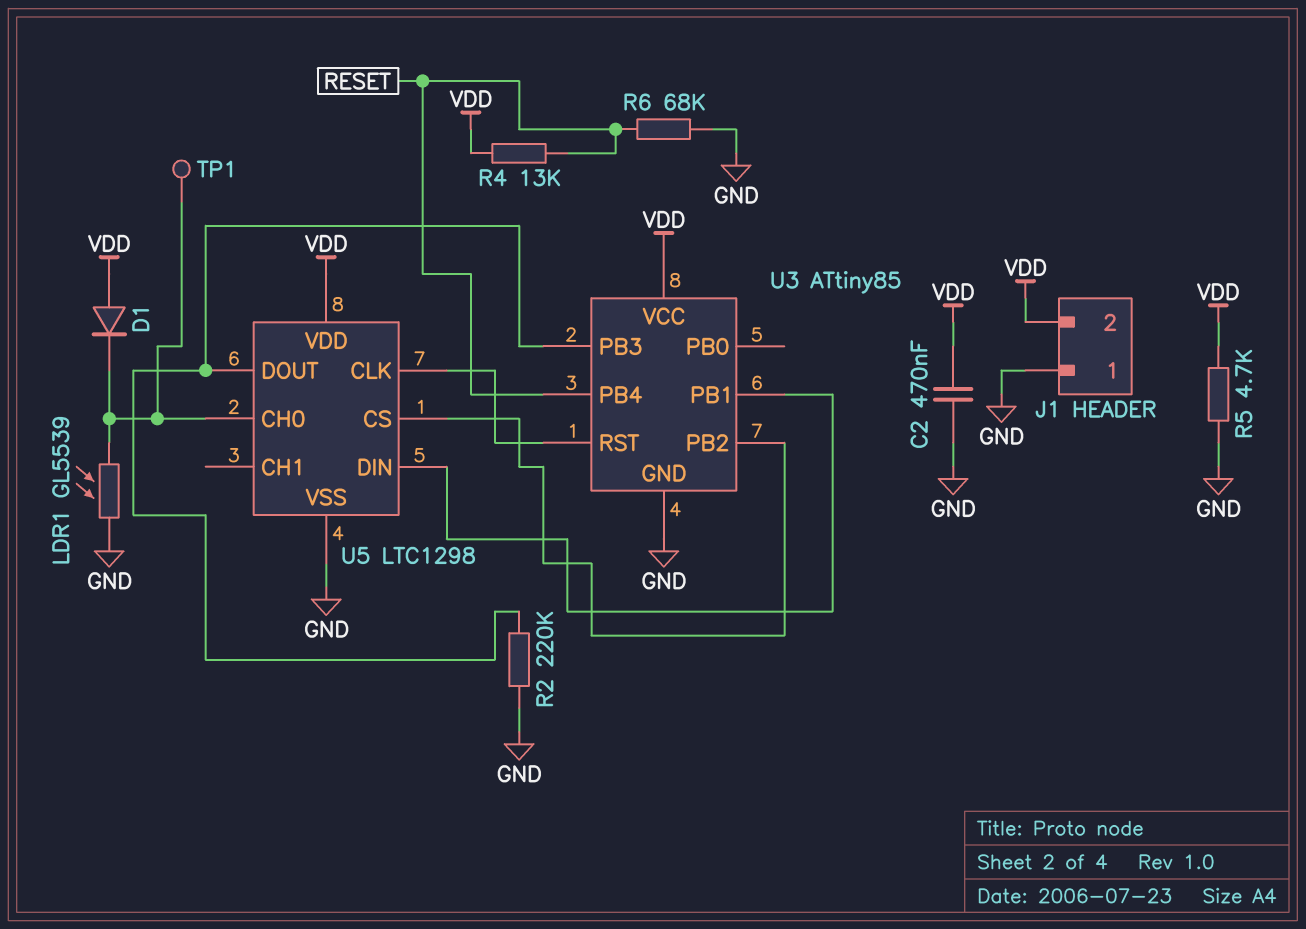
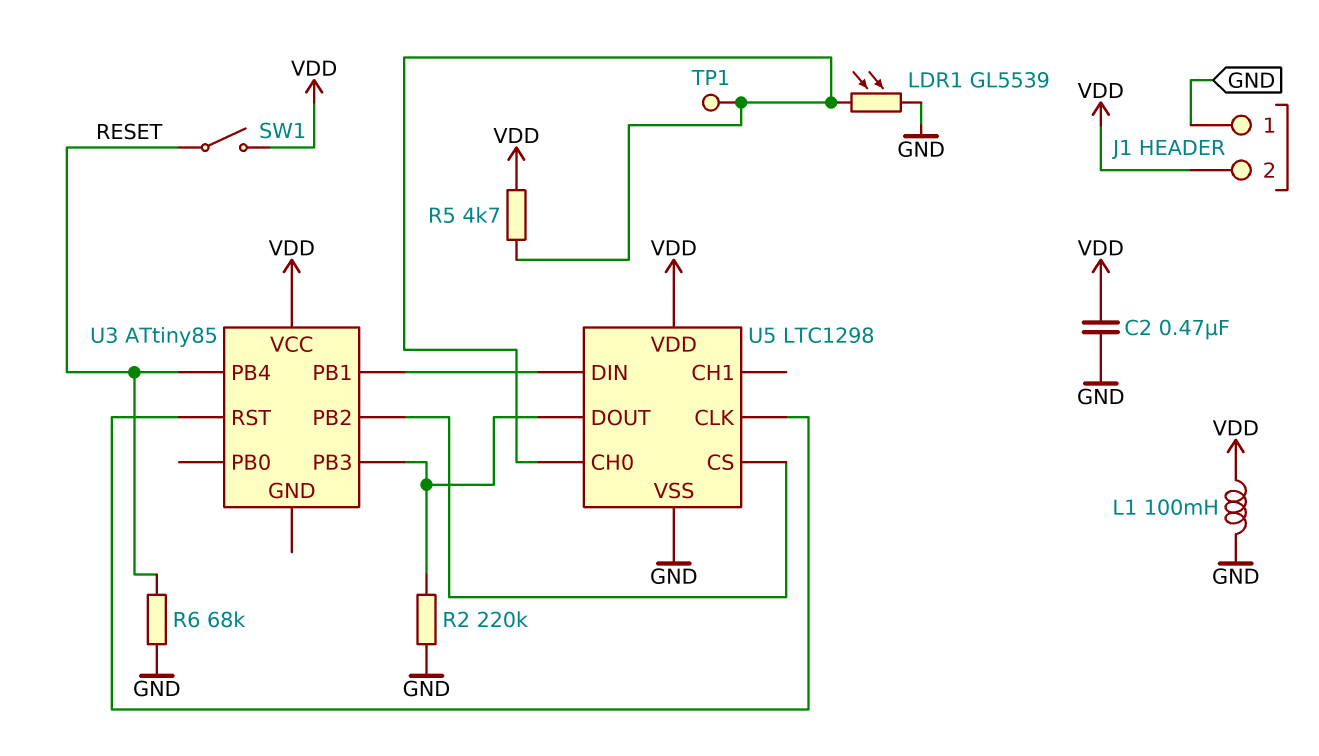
D1: diode (A VDD, K U5/CH0) -> none
L1: none -> 100mH (GND, VDD)
R4: 13k (RESET, VDD) -> none
R5: 4.7k (GND, VDD) -> 4.7k (U5/CH0, VDD)
SW1: none -> switch (RESET, VDD)
U3 pin GND: GND -> none

